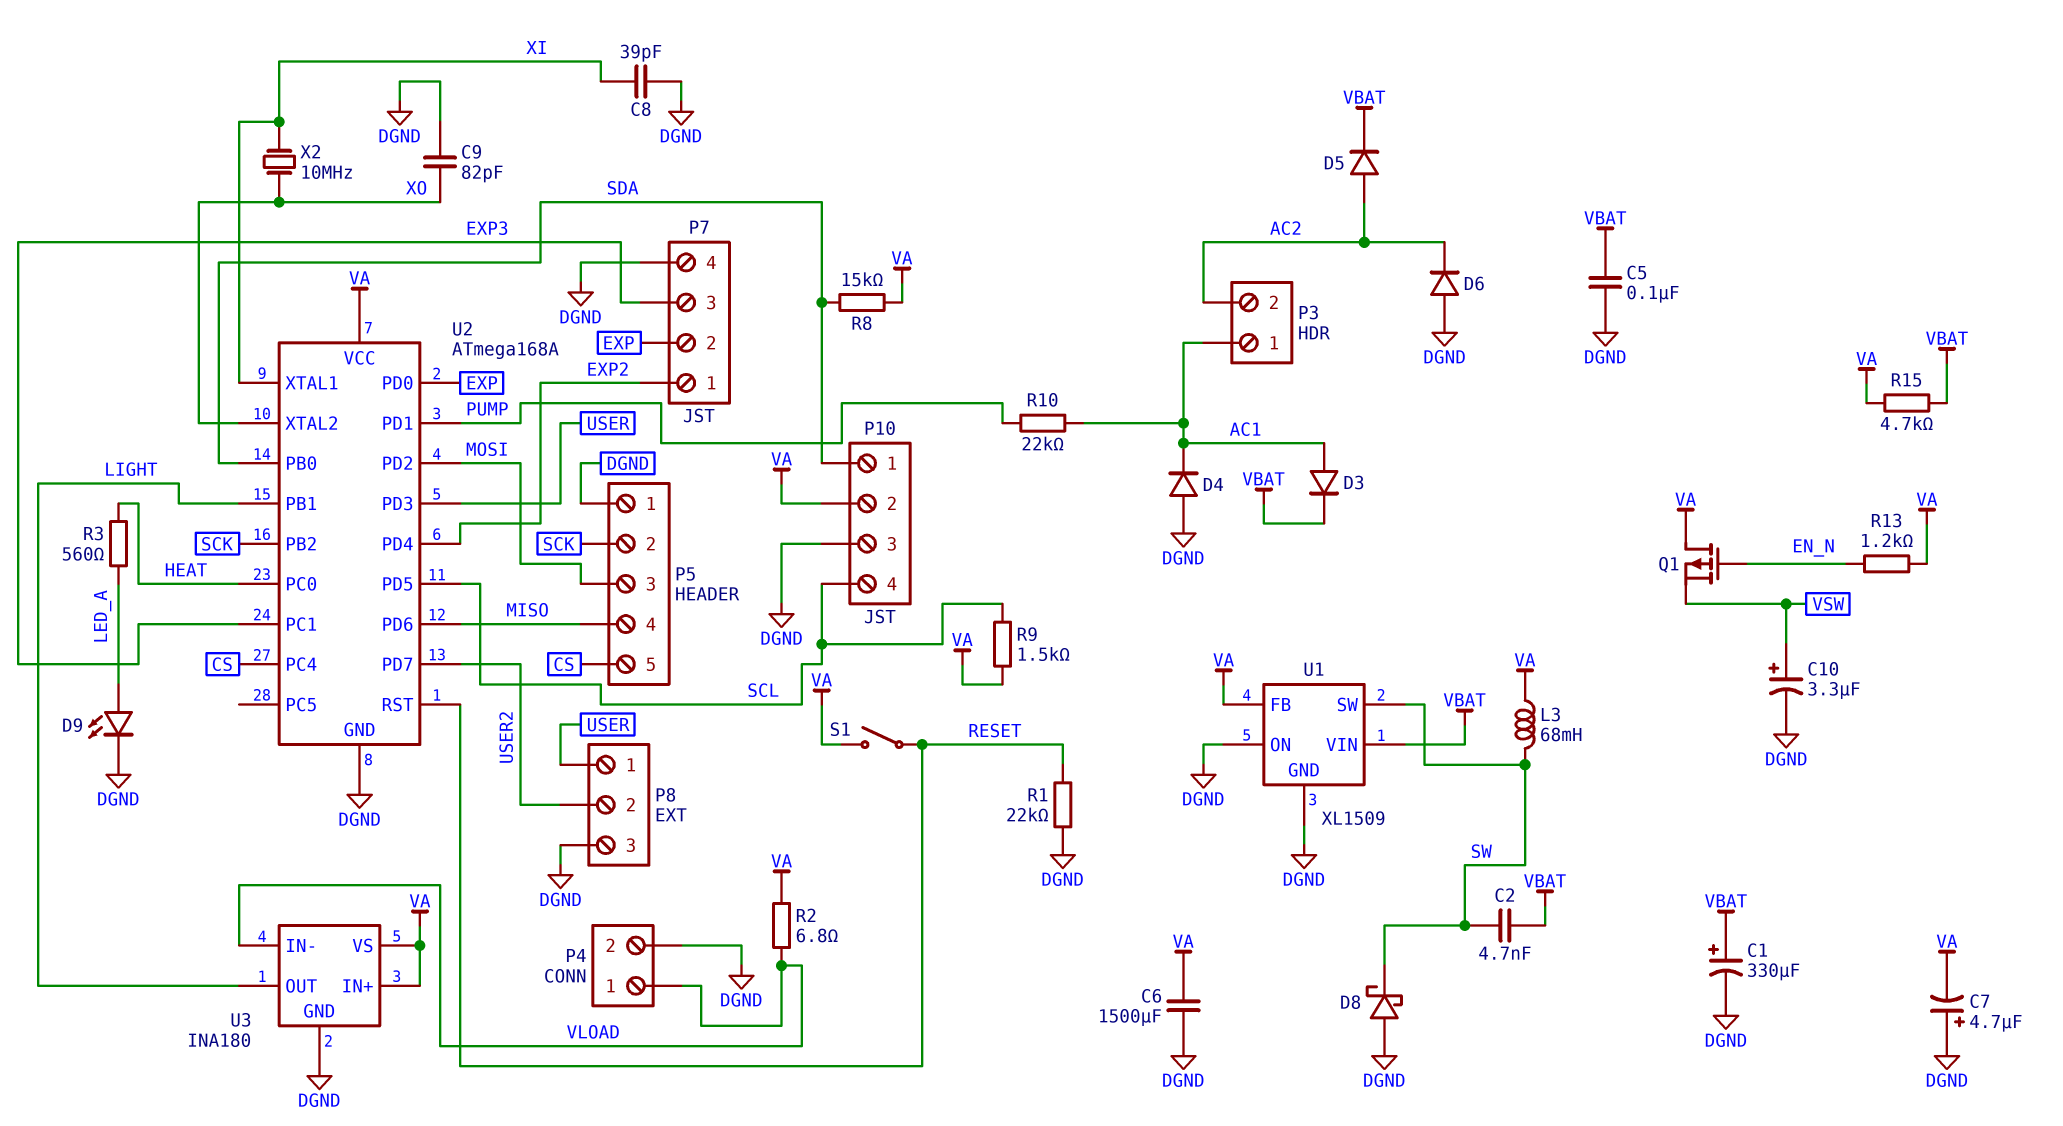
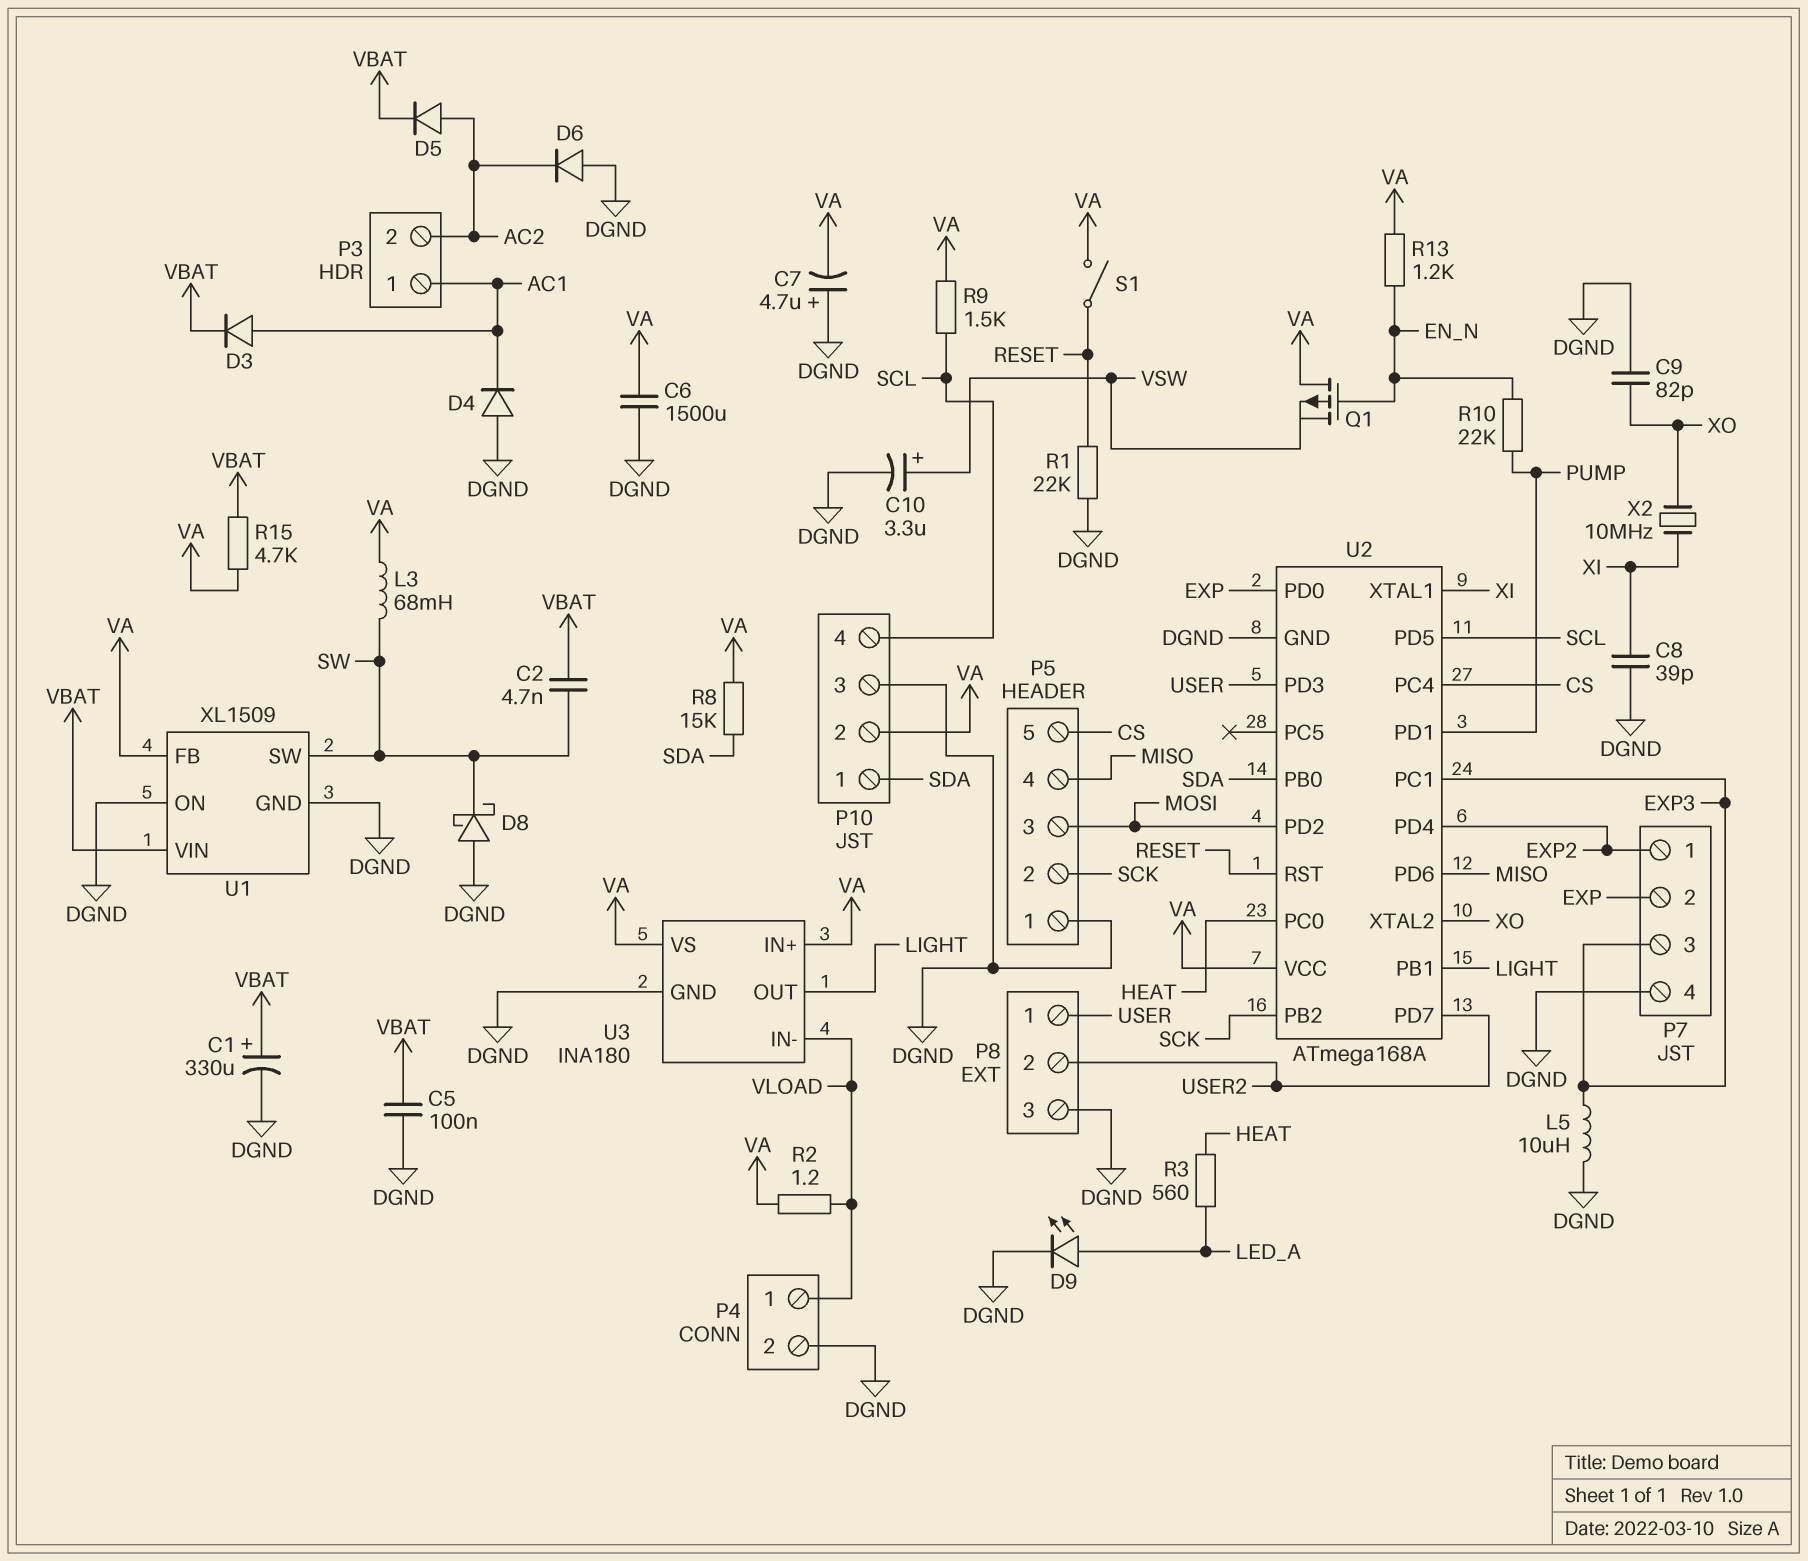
L5: none -> 10uH (DGND, EXP3)
R2: 6.8 (VA, VLOAD) -> 1.2 (VA, VLOAD)
R10: 22k (AC1, PUMP) -> 22k (EN_N, PUMP)

